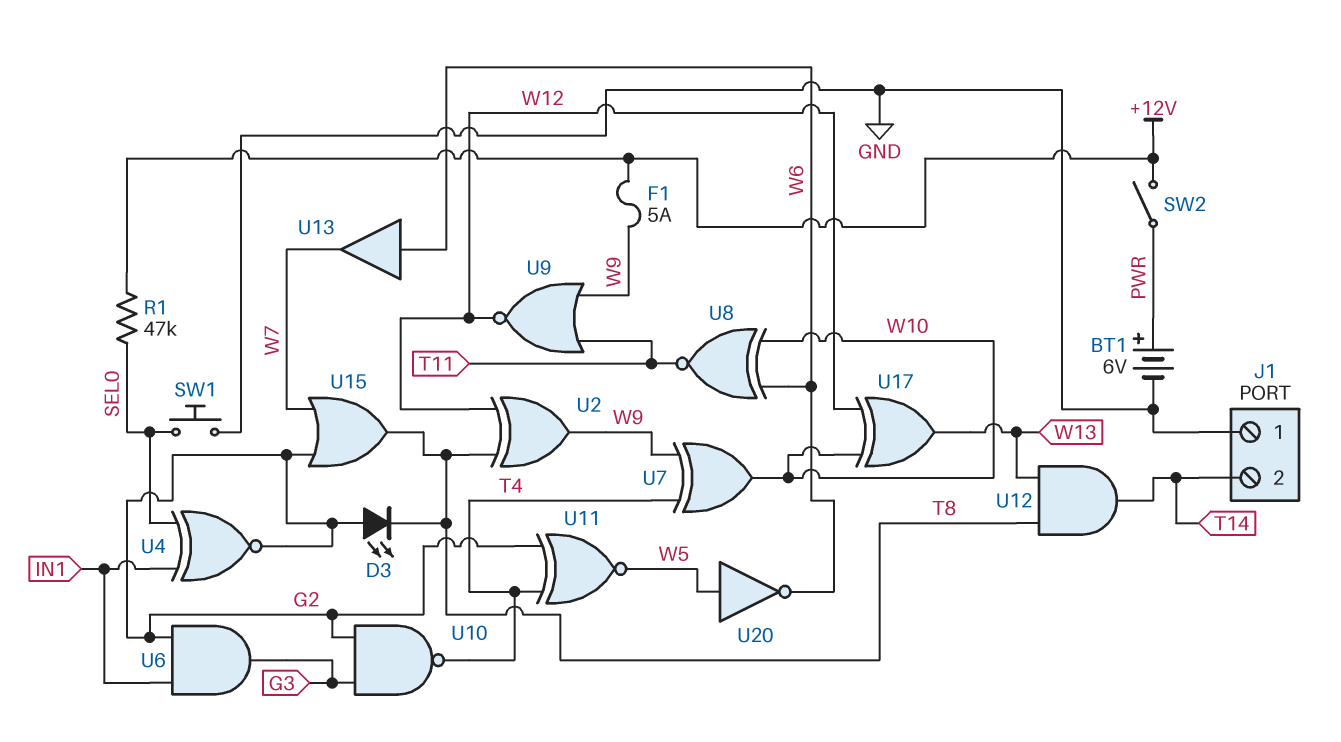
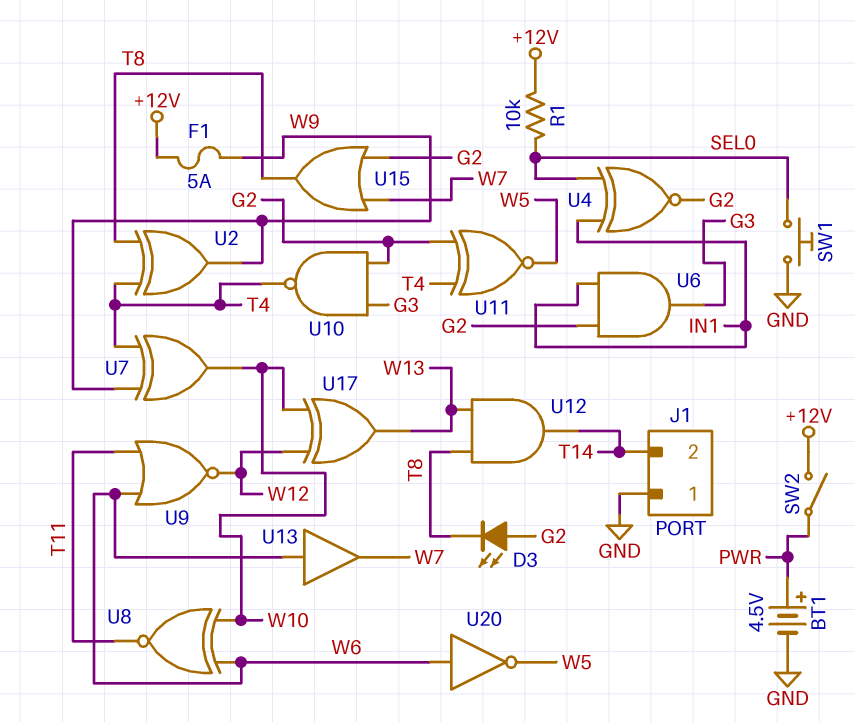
BT1: 6V (plus PWR, minus GND) -> 4.5V (plus PWR, minus GND)
R1: 47k (+12V, SEL0) -> 10k (+12V, SEL0)
U2: XOR (in T8, in W12, out W9) -> XOR (in T4, in T8, out W9)
U9: NOR (in T11, in W9, out W12) -> NOR (in T11, in W6, out W12)
U20: NOT (in W5, out W6) -> NOT (in W6, out W5)

